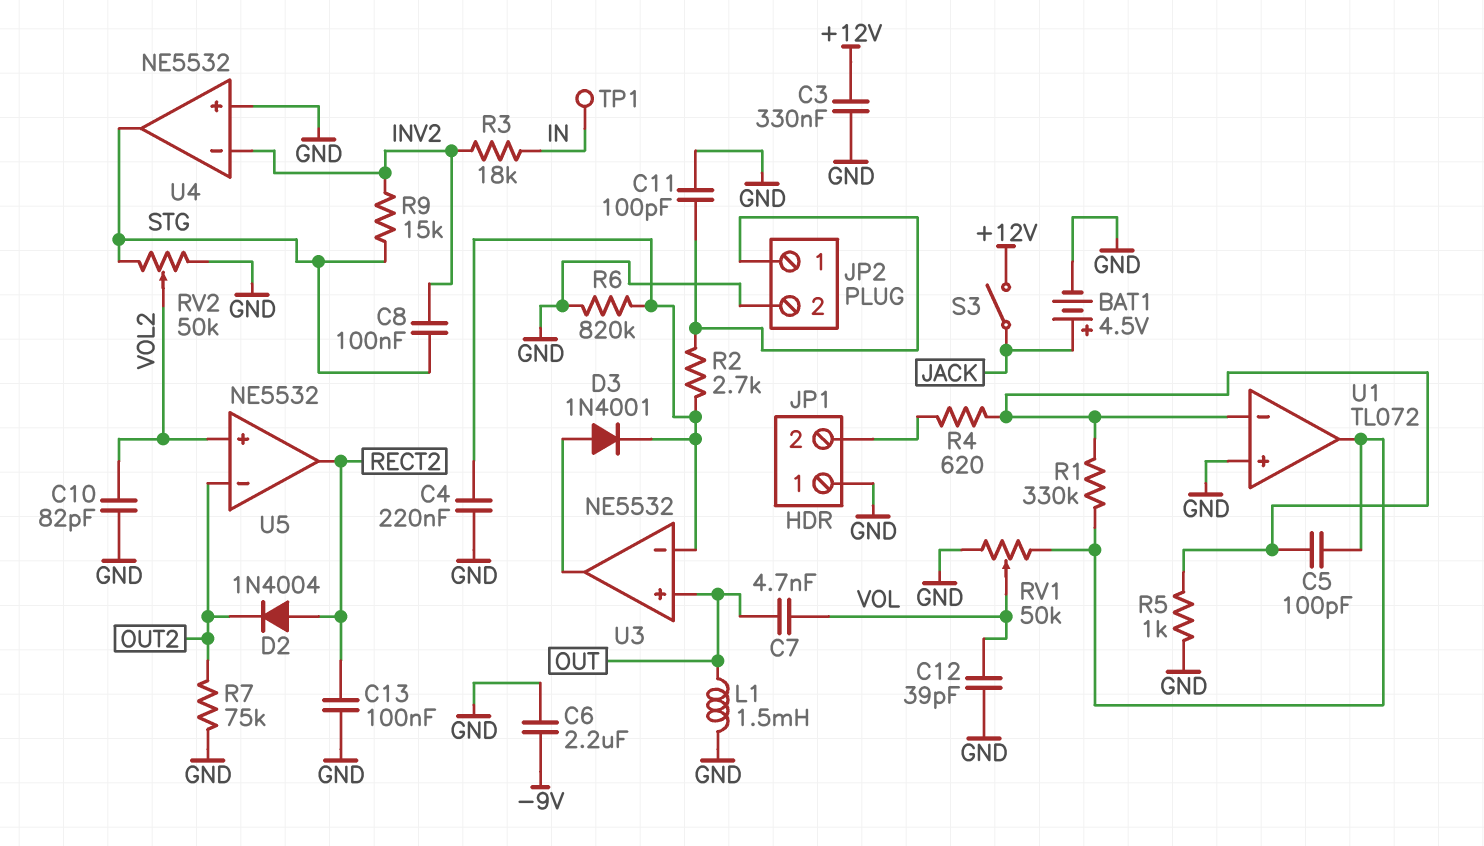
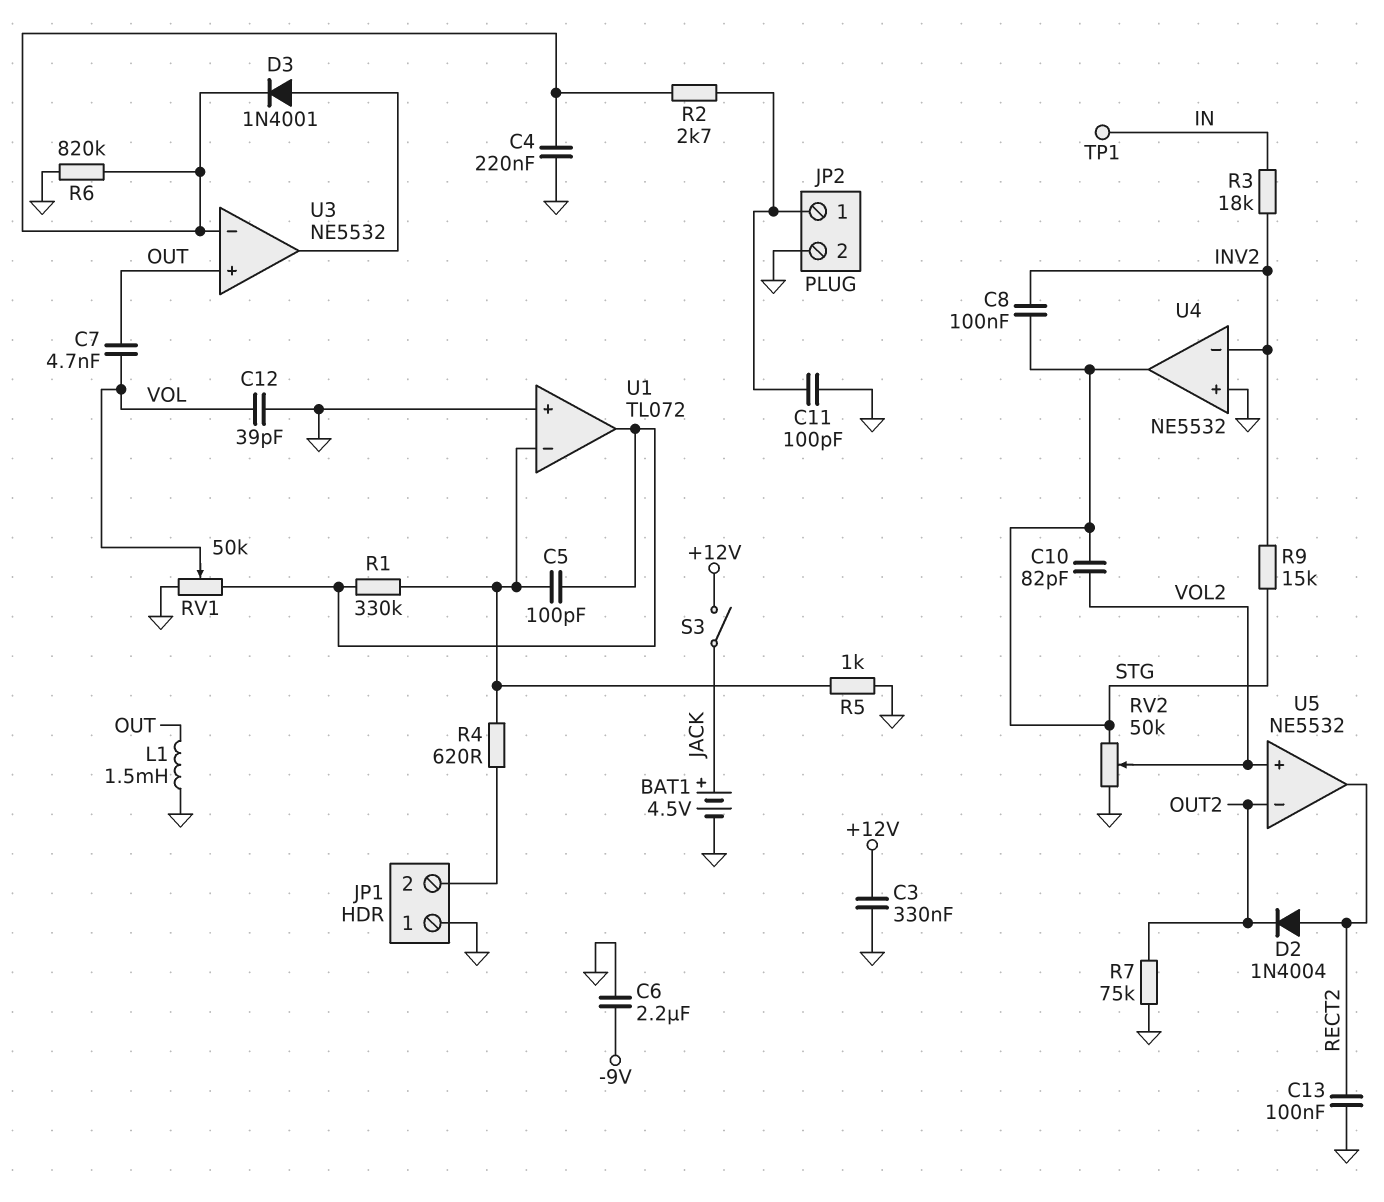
C10: 82pF (GND, VOL2) -> 82pF (STG, VOL2)

